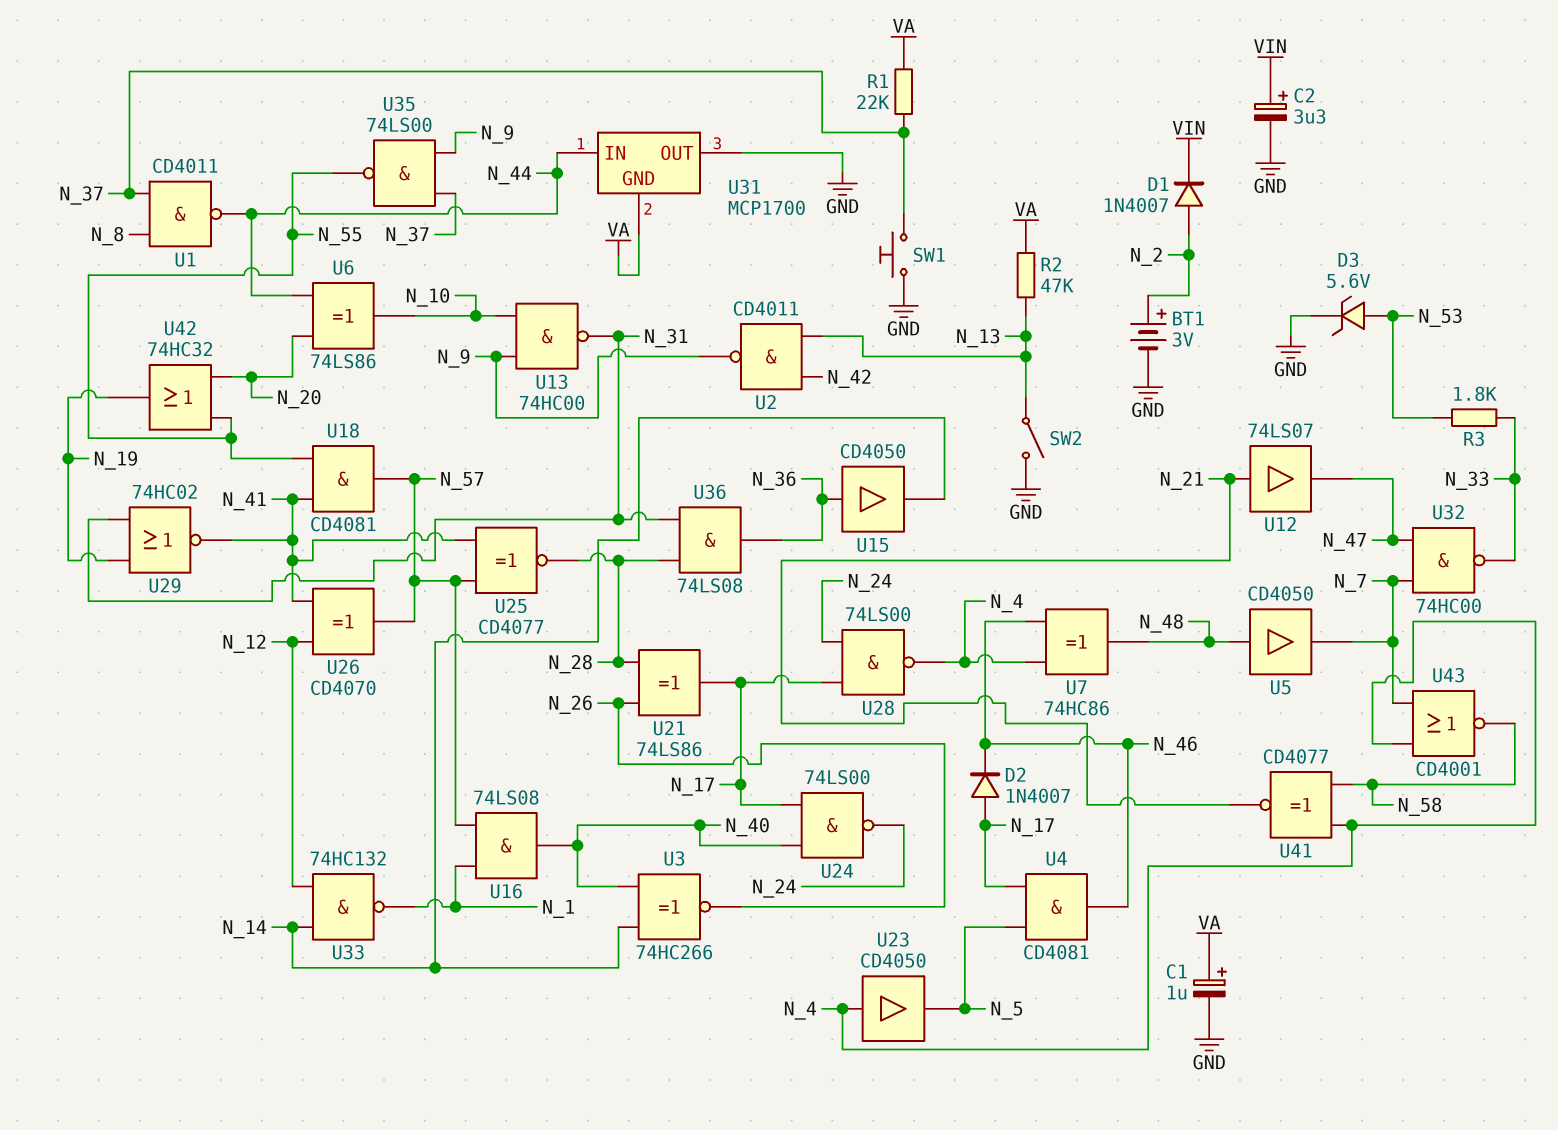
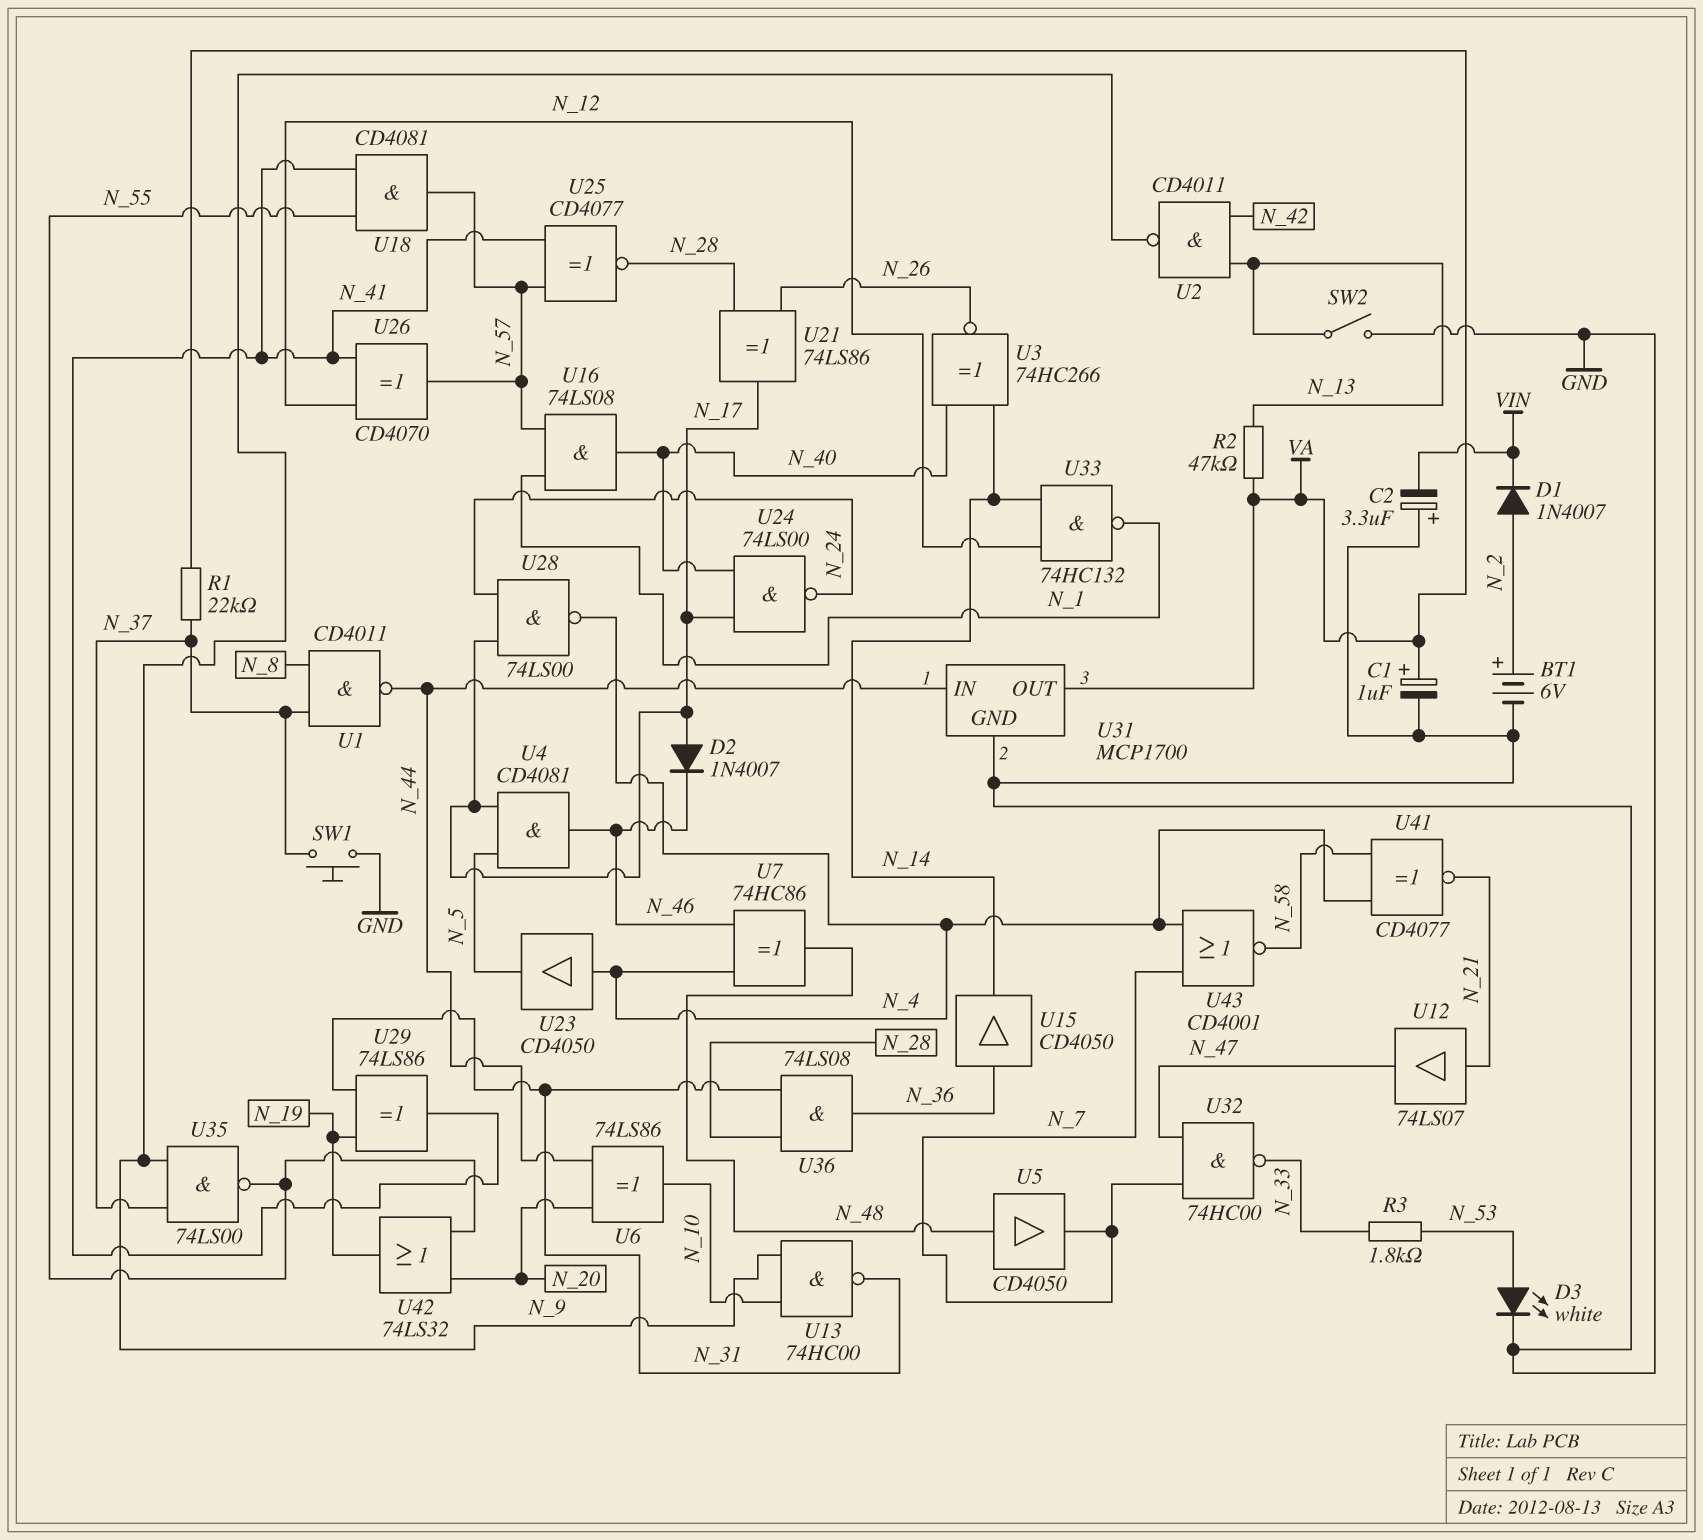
BT1: 3V (plus N_2, minus GND) -> 6V (plus N_2, minus GND)
C2: 3.3uF (plus VIN, minus GND) -> 3.3uF (plus GND, minus VIN)
D3: zener 5.6V (A N_53, K GND) -> LED white (A N_53, K GND)
U29: NOR 74HC02 (in N_19, in N_31, out N_41) -> XOR 74LS86 (in N_19, in N_31, out N_41)
U31 pin GND: VA -> GND
U31 pin OUT: GND -> VA
U42: OR 74HC32 (in N_20, in N_55, out N_19) -> OR 74LS32 (in N_20, in N_55, out N_19)

